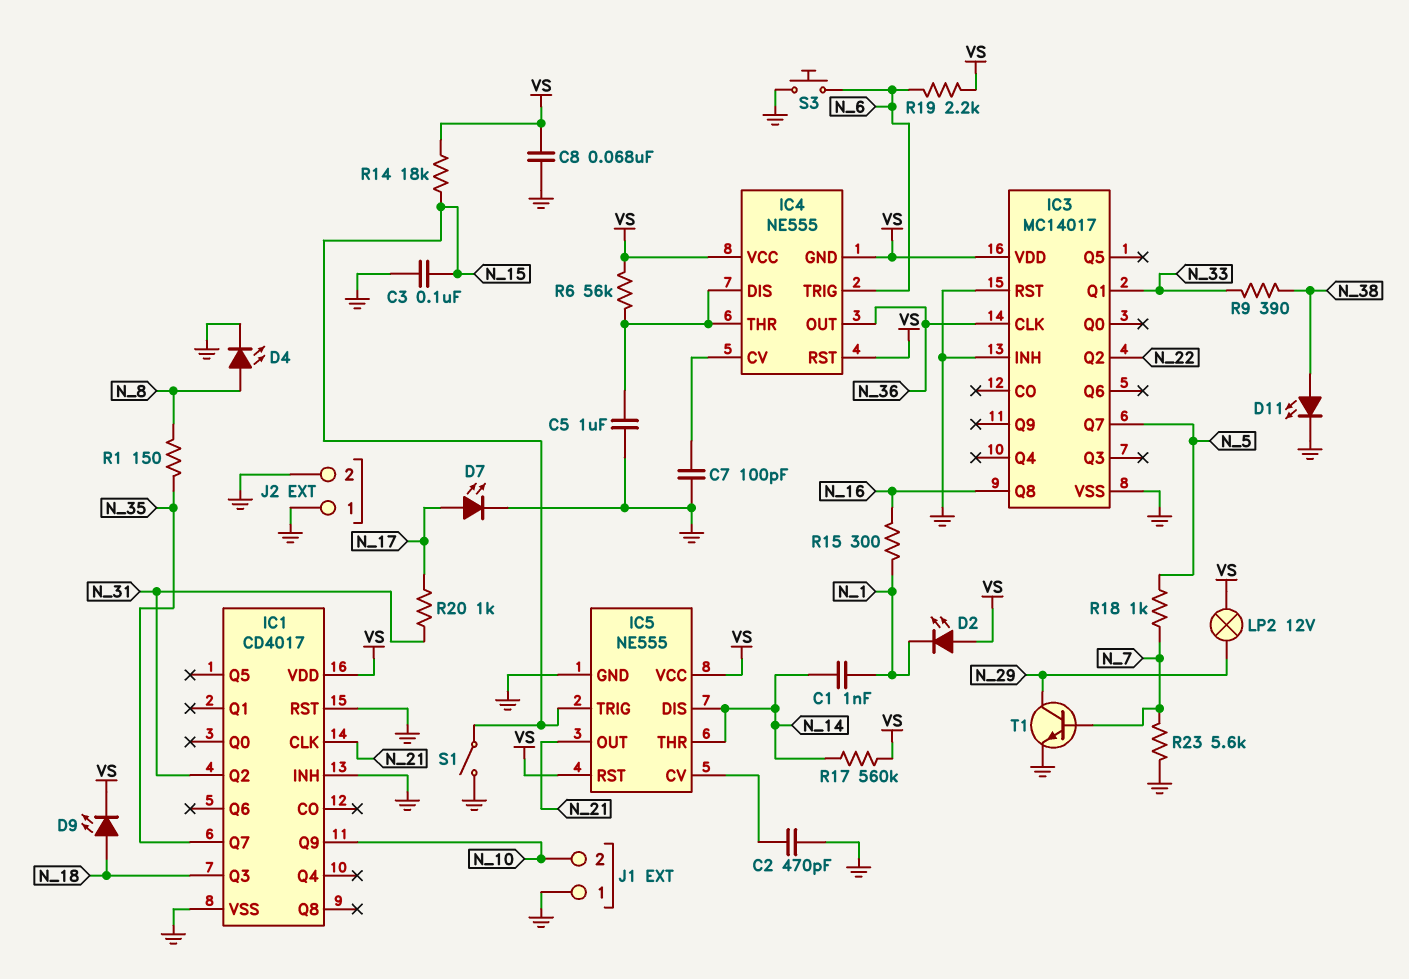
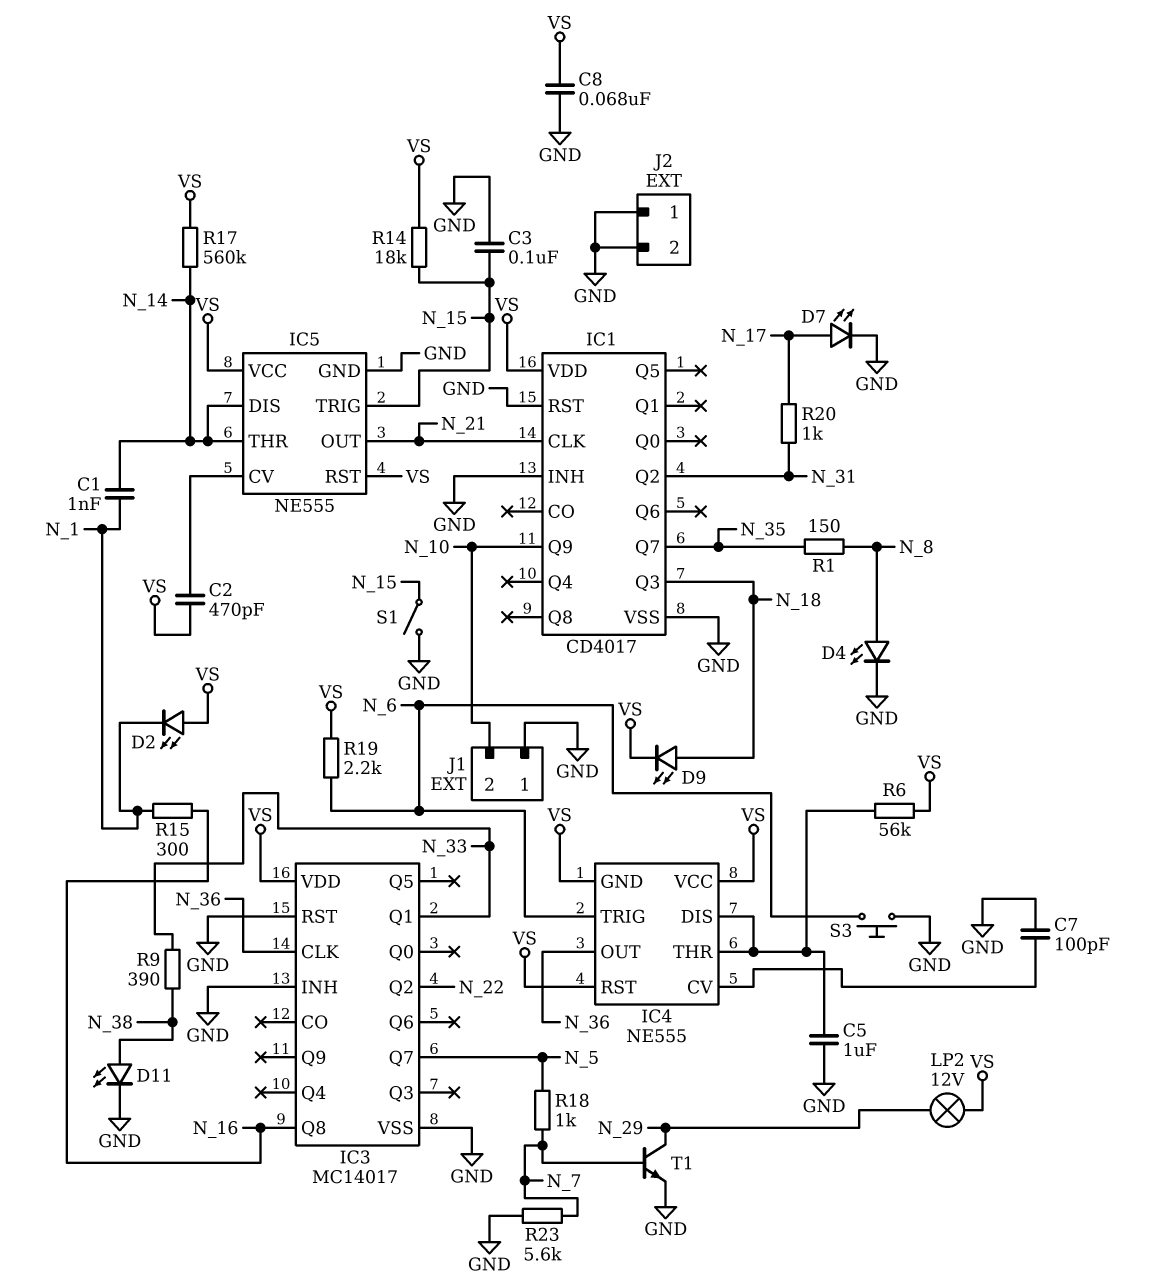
C2: 470pF (GND, IC5/CV) -> 470pF (IC5/CV, VS)

